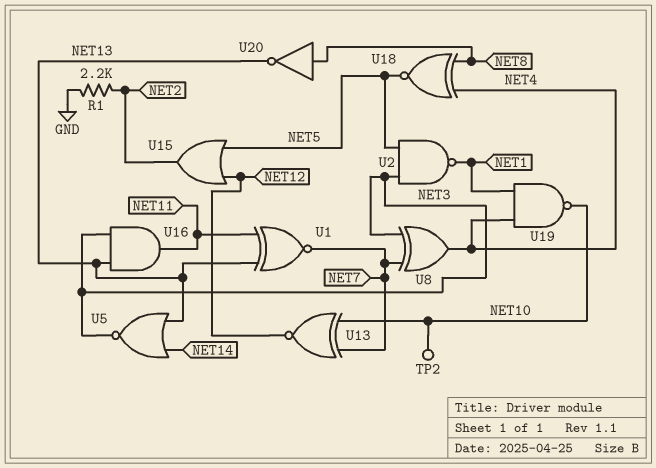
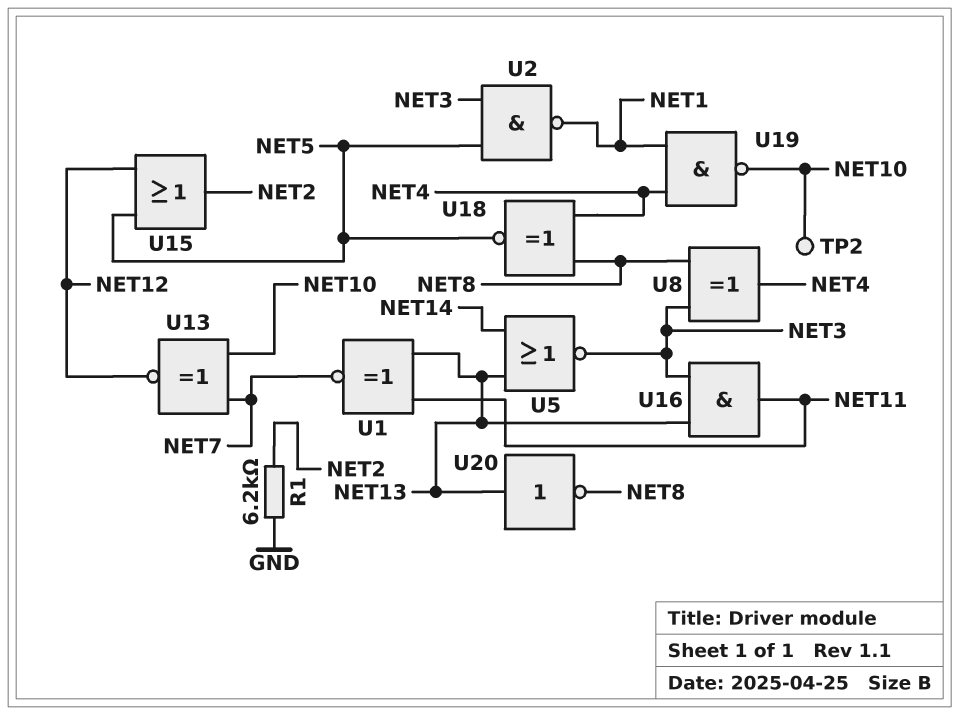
R1: 2.2k (GND, NET2) -> 6.2k (GND, NET2)
U8: XOR (in NET3, in NET7, out NET4) -> XOR (in NET3, in NET8, out NET4)
U20: NOT (in NET8, out NET13) -> NOT (in NET13, out NET8)

